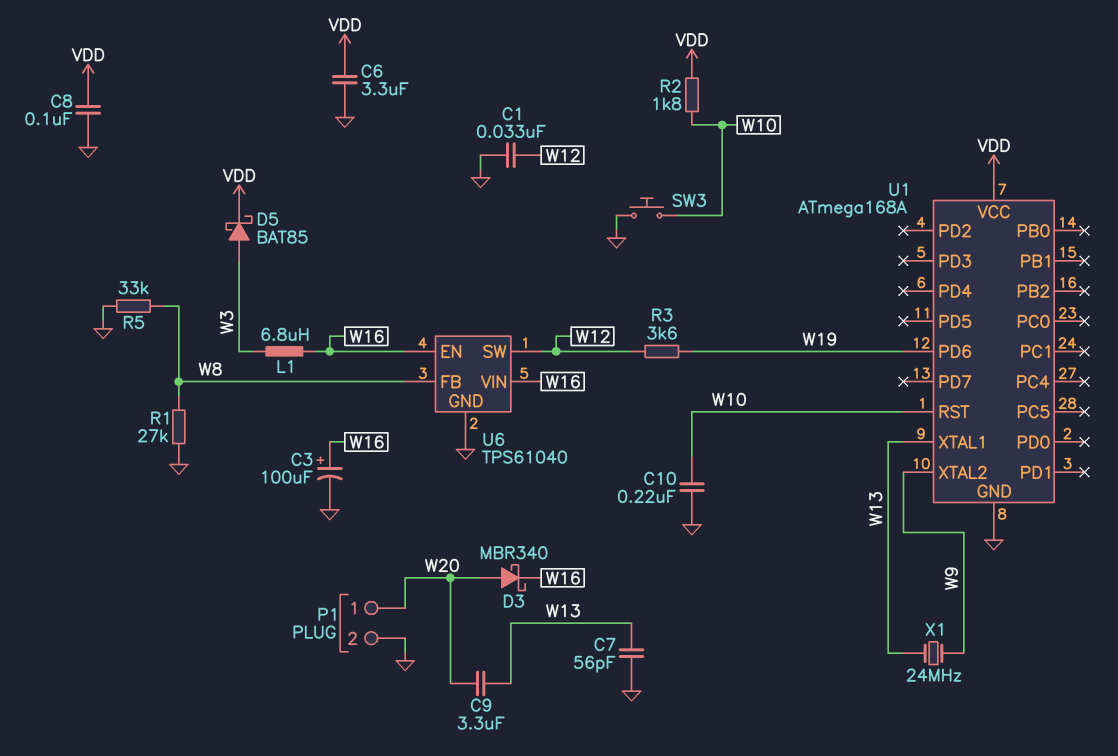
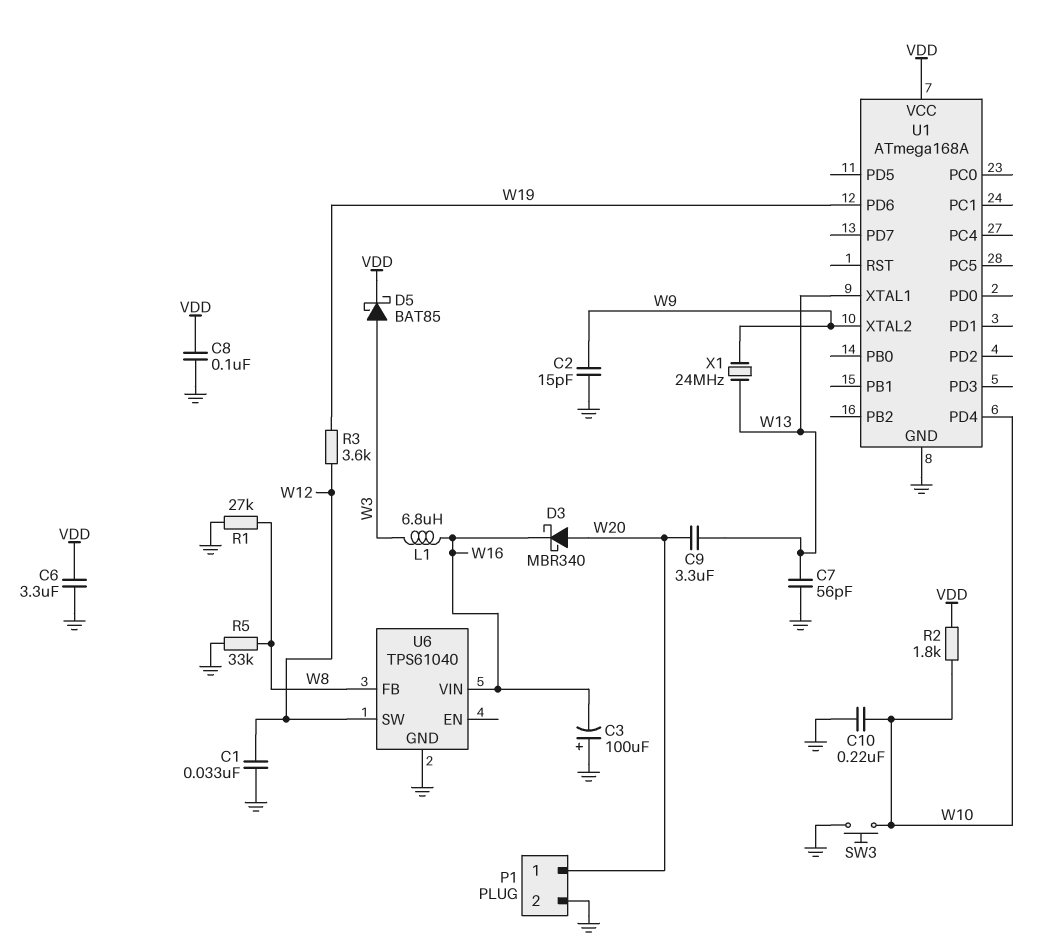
C2: none -> 15pF (GND, W9)
C3: 100uF (plus W16, minus GND) -> 100uF (plus GND, minus W16)
U1 pin PD4: none -> W10
U1 pin RST: W10 -> none
U6 pin EN: W16 -> none

